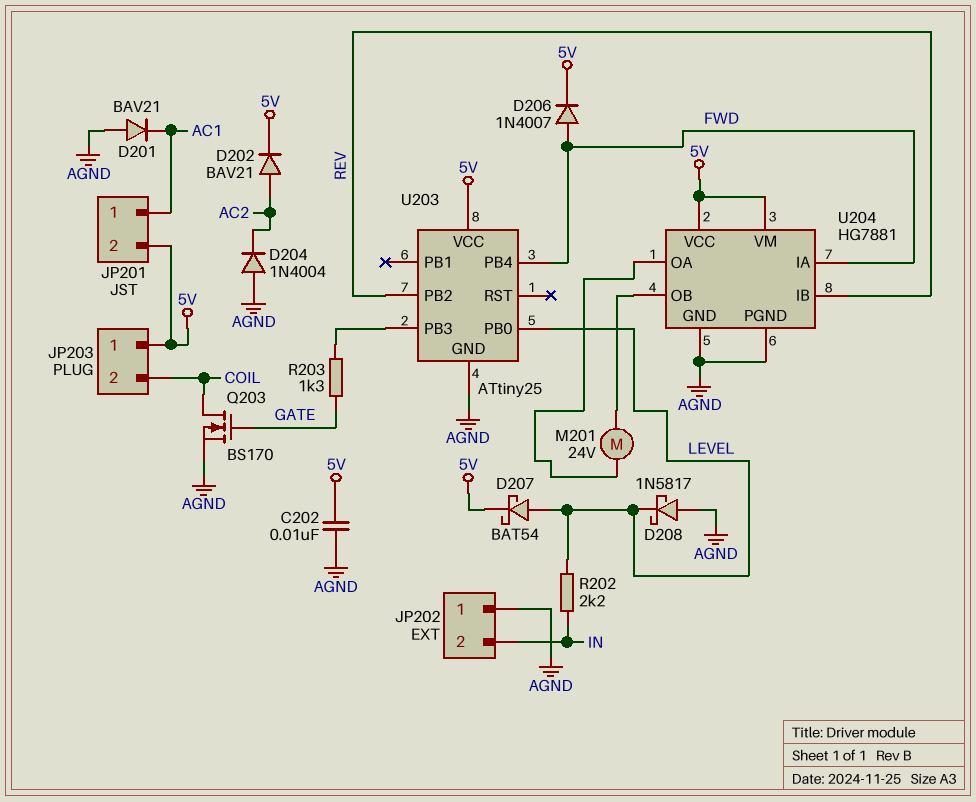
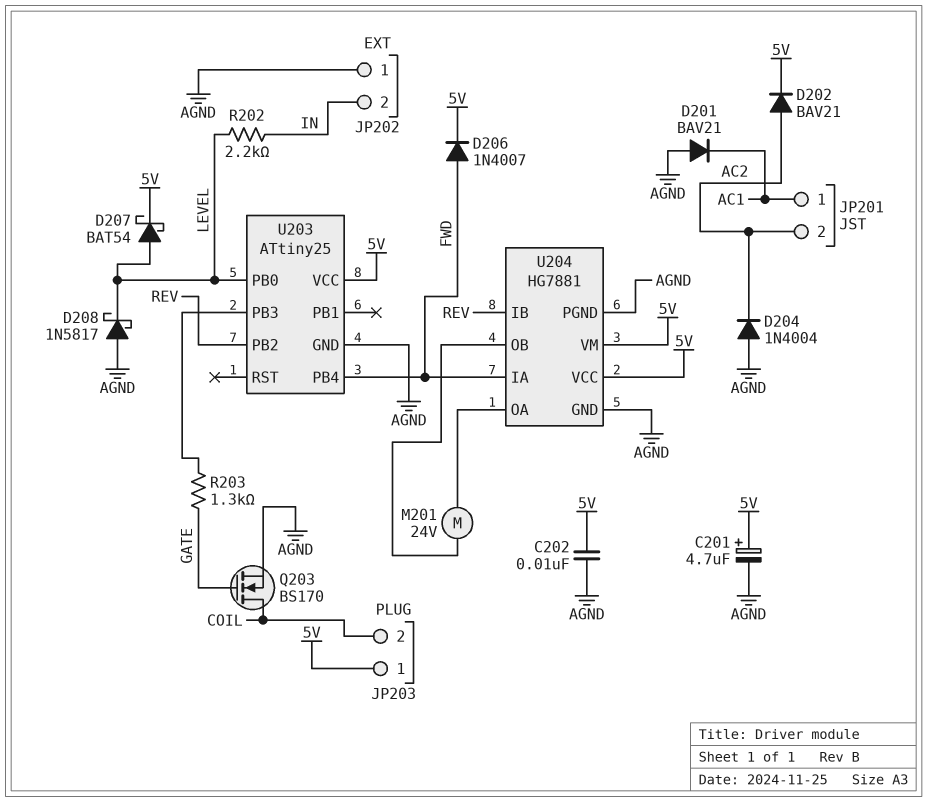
C201: none -> 4.7uF (plus 5V, minus AGND)
JP201 pin 2: 5V -> AC2

